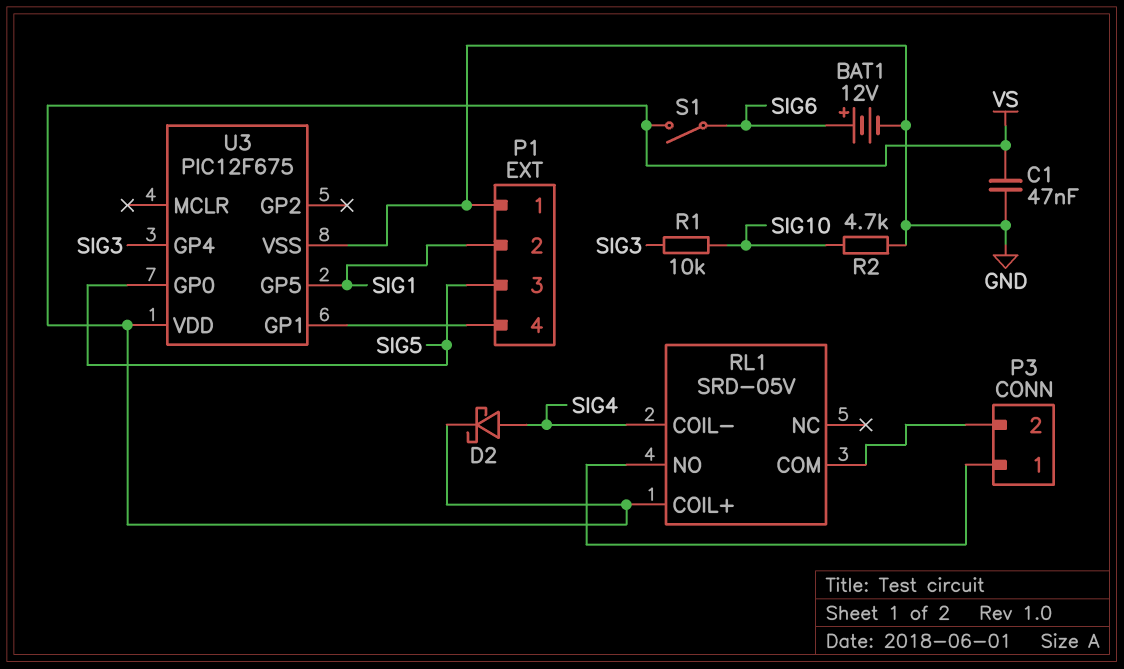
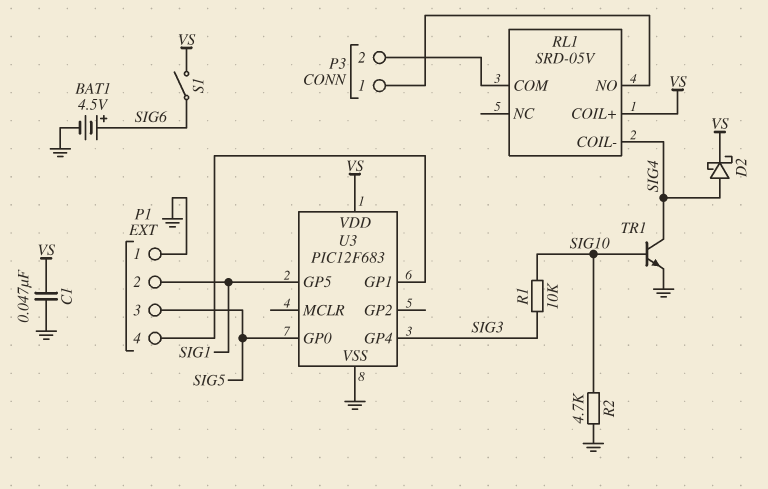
BAT1: 12V (plus SIG6, minus GND) -> 4.5V (plus SIG6, minus GND)
TR1: none -> NPN (B SIG10, C SIG4, E GND)
U3: PIC12F675 -> PIC12F683

